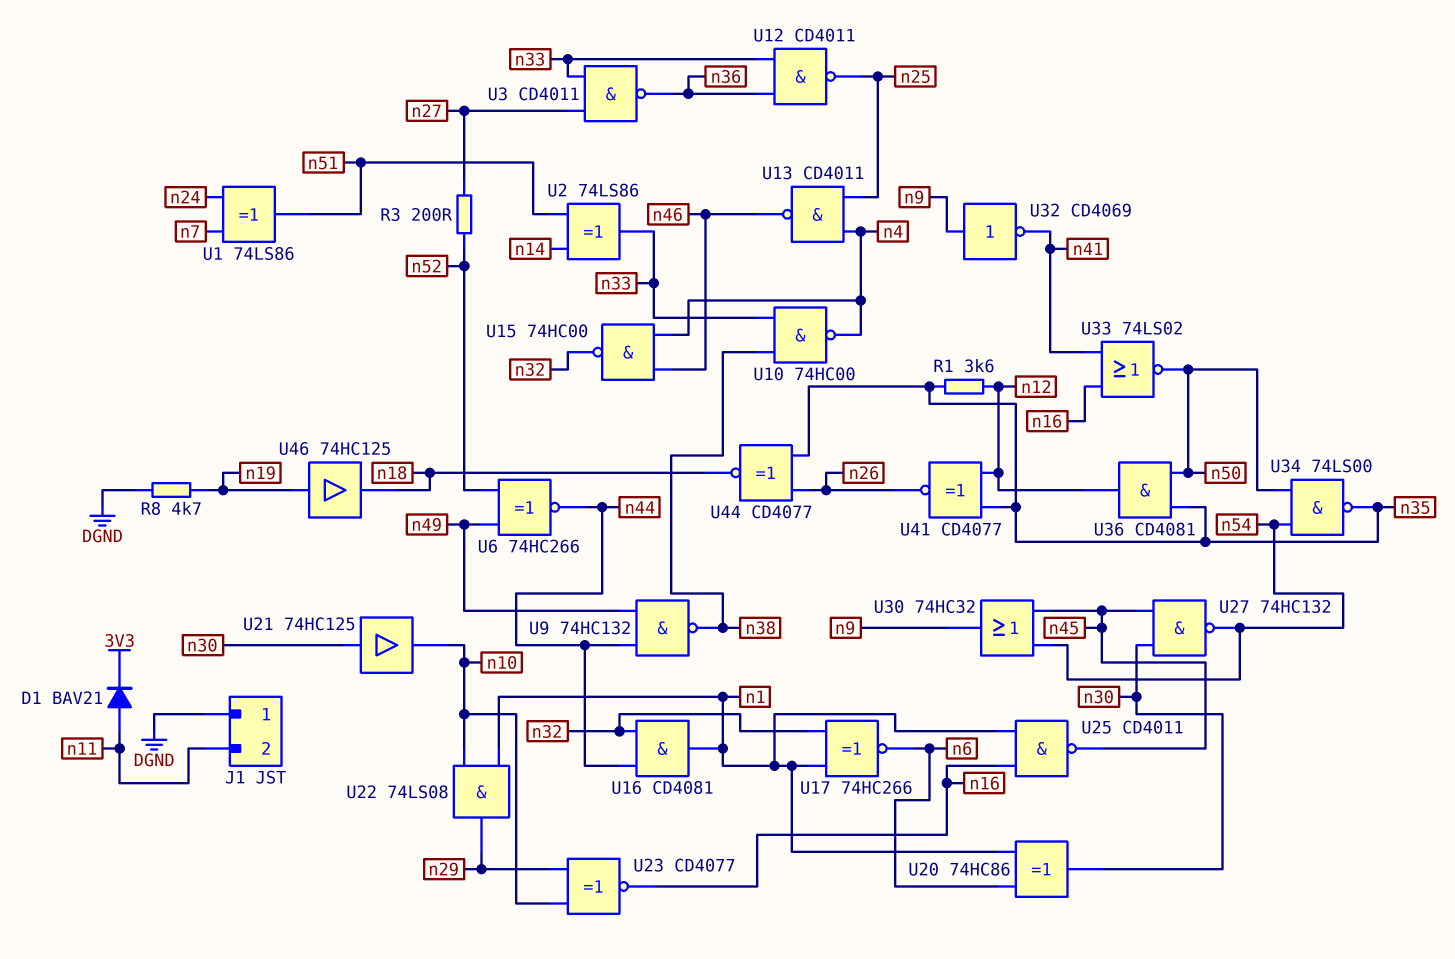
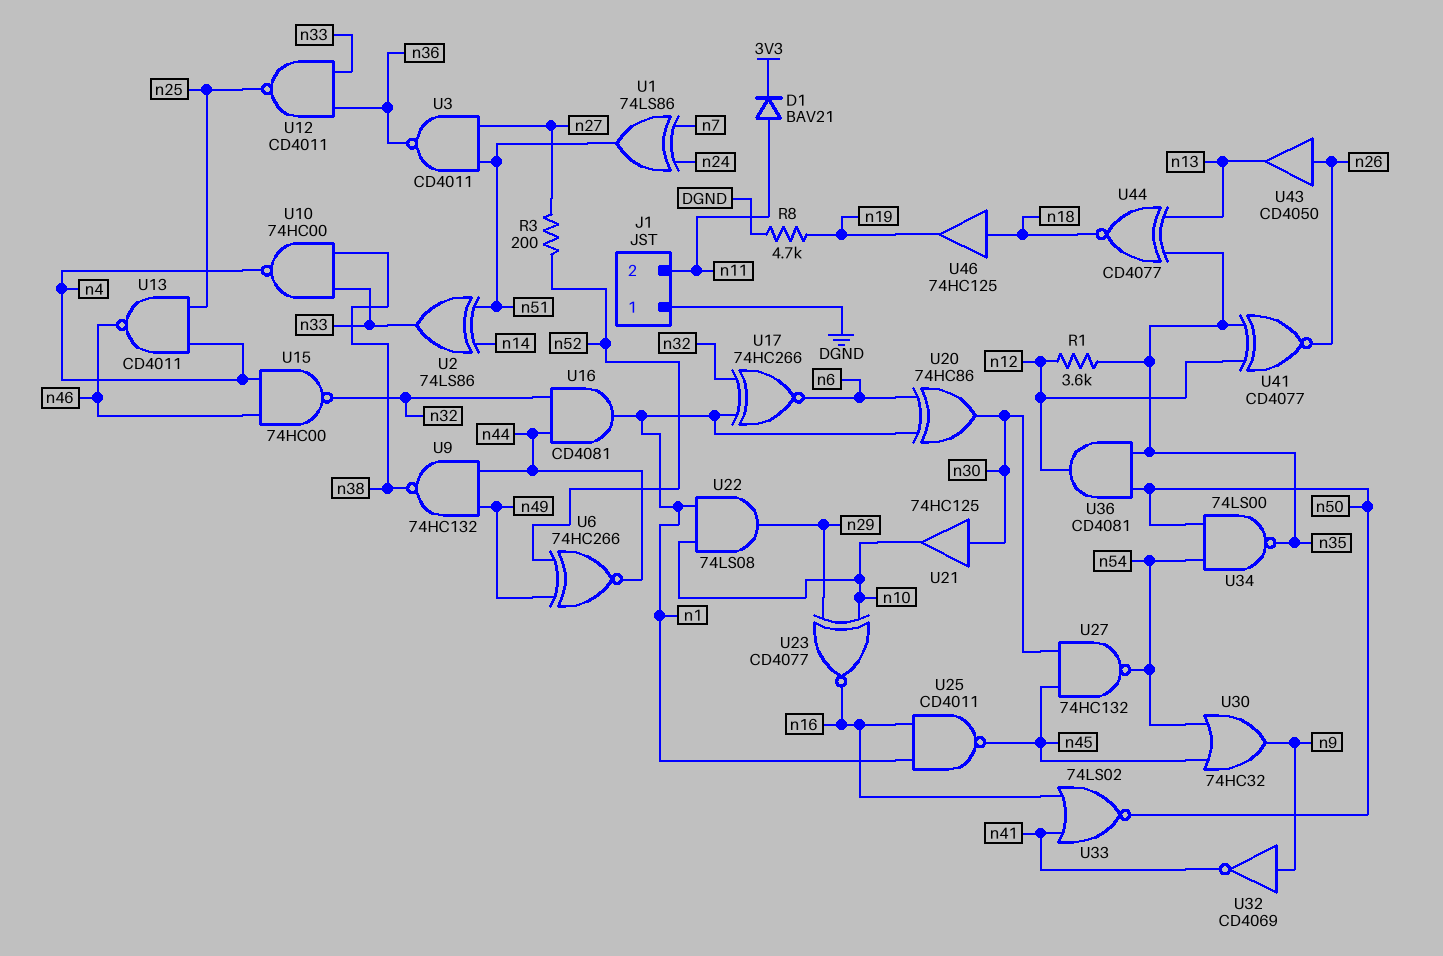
U3: NAND CD4011 (in n27, in n33, out n36) -> NAND CD4011 (in n27, in n51, out n36)
U43: none -> buffer CD4050 (in n26, out n13)
U44: XNOR CD4077 (in n26, in n35, out n18) -> XNOR CD4077 (in n13, in n35, out n18)
U46: buffer 74HC125 (in n19, out n18) -> buffer 74HC125 (in n18, out n19)

